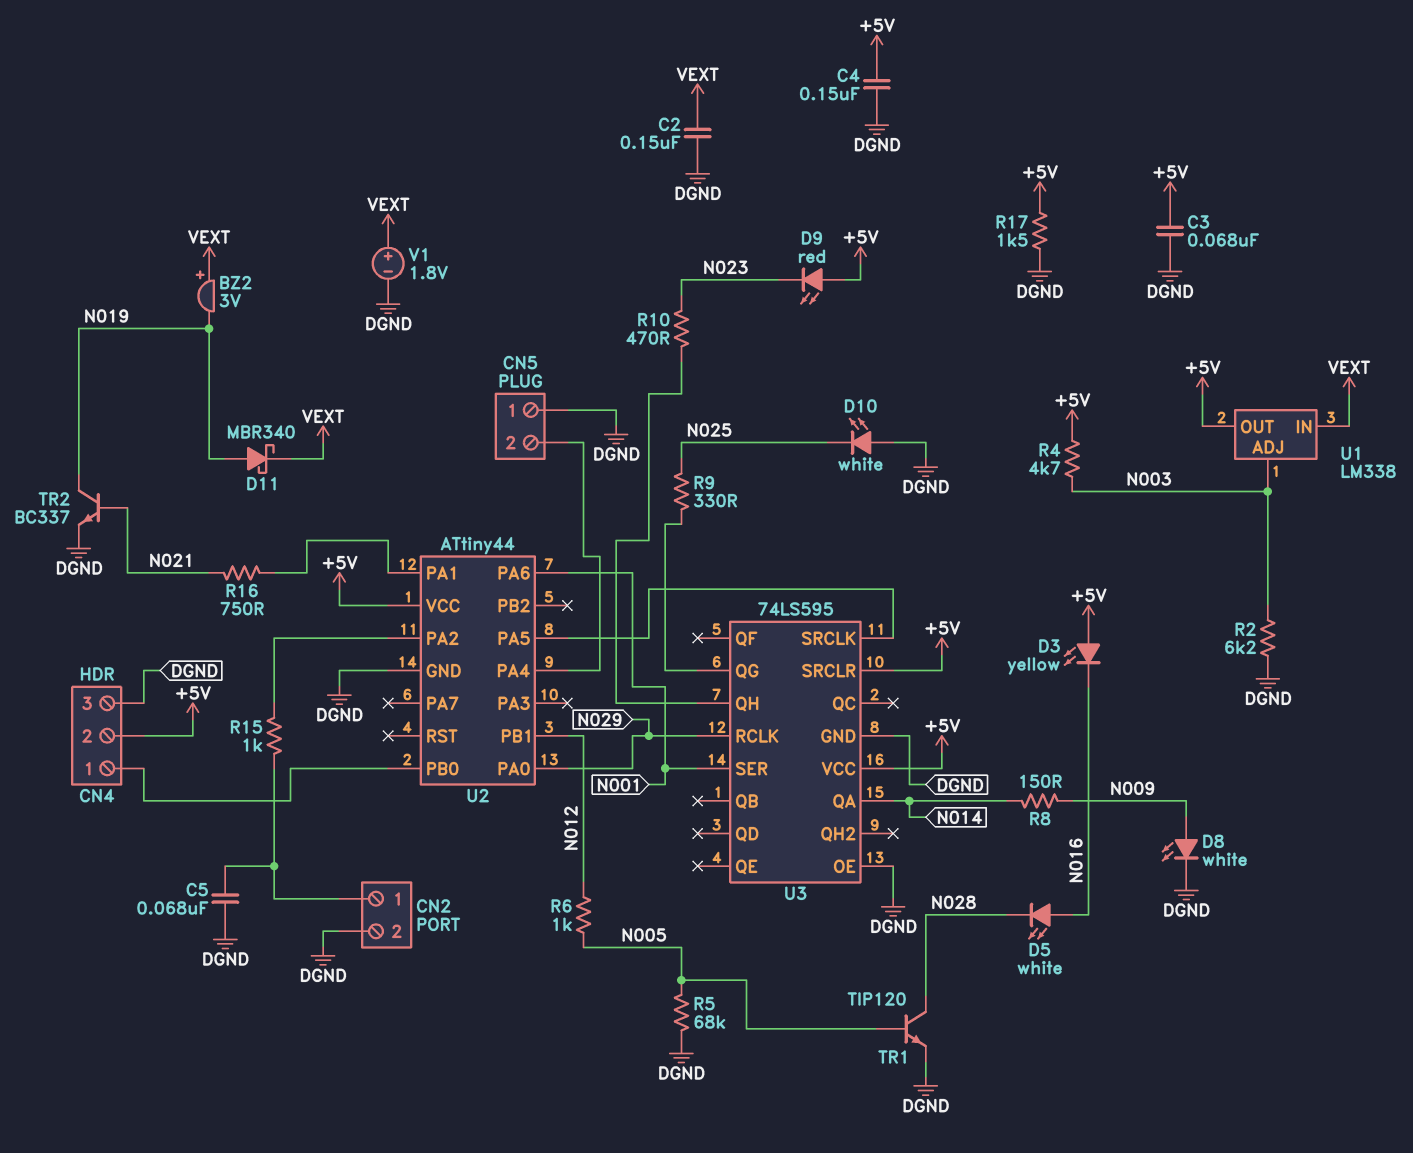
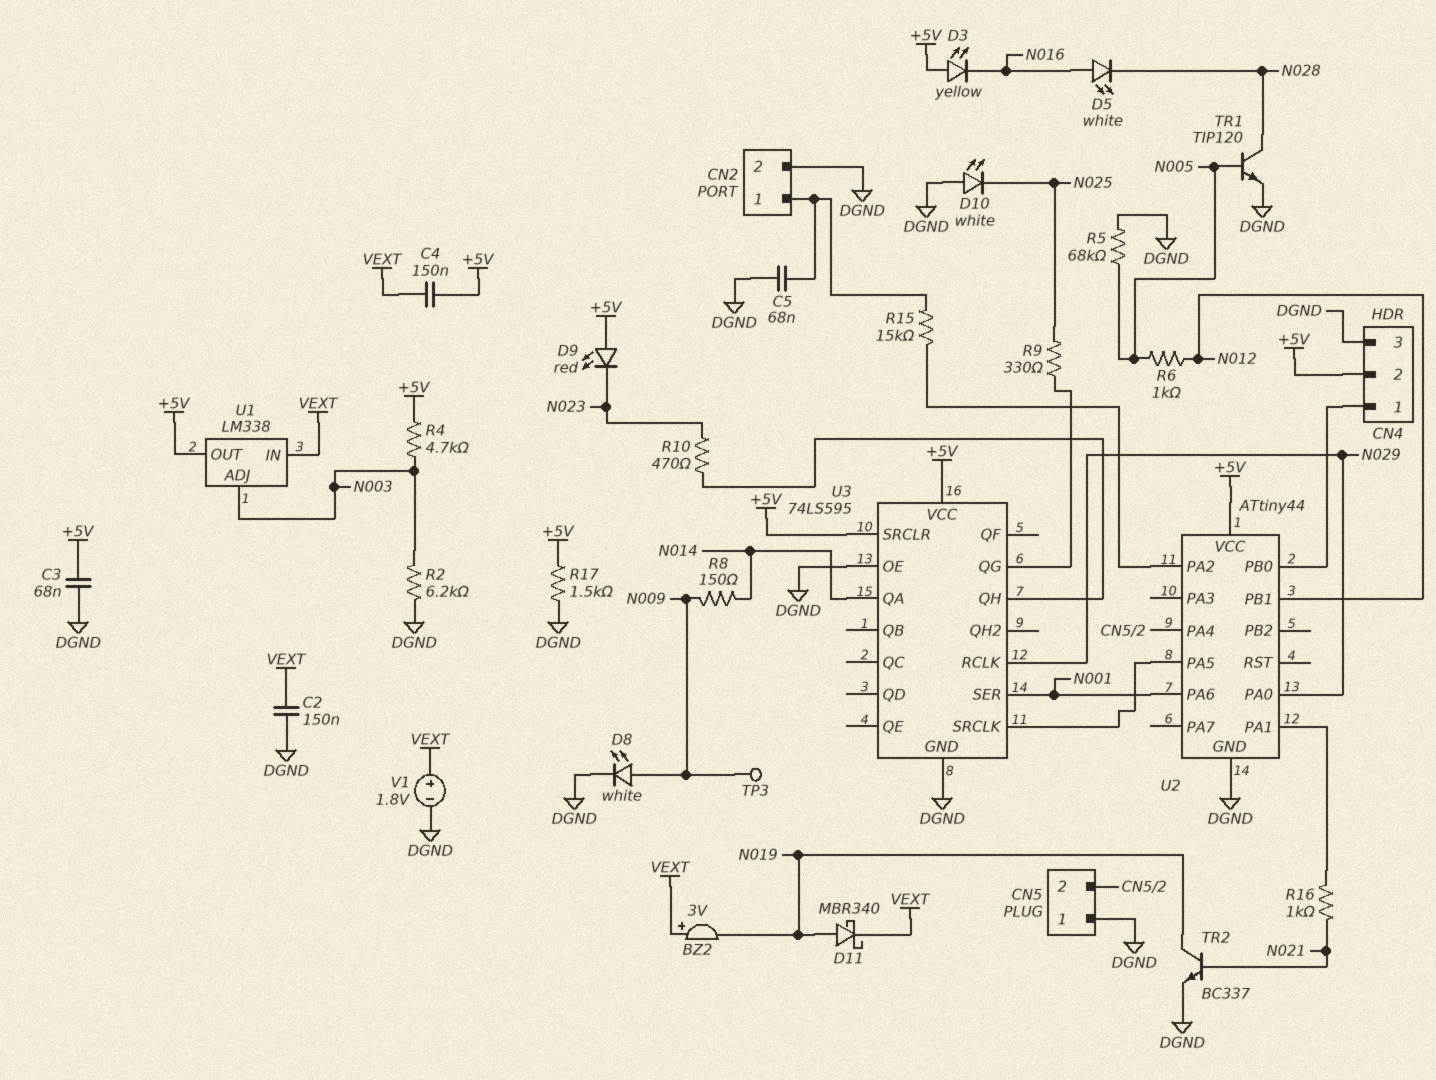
C4: 150nF (+5V, DGND) -> 150nF (+5V, VEXT)
R15: 1k (CN2/1, U2/PA2) -> 15k (CN2/1, U2/PA2)
R16: 750 (N021, U2/PA1) -> 1k (N021, U2/PA1)
TP3: none -> test point (N009)

